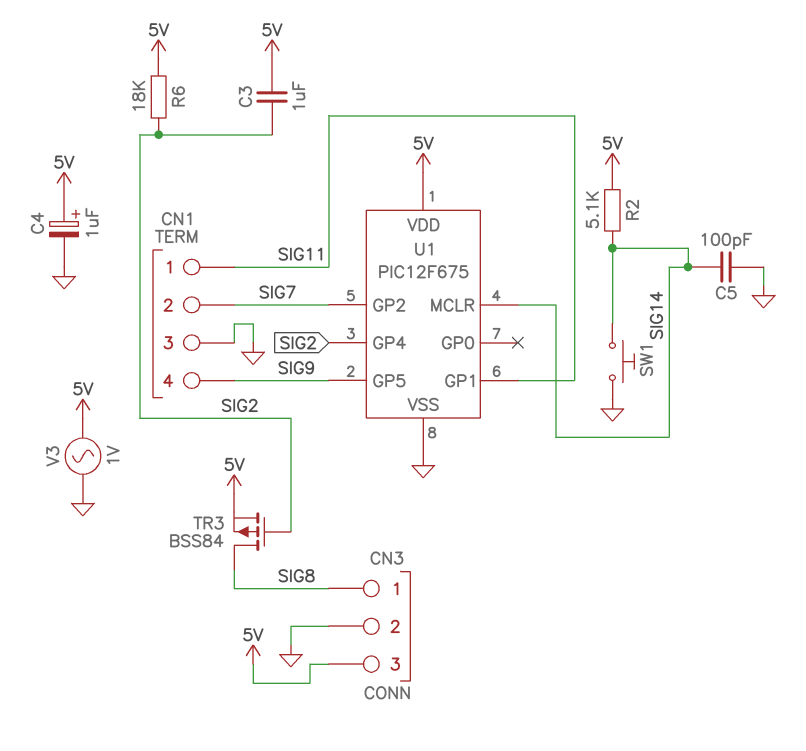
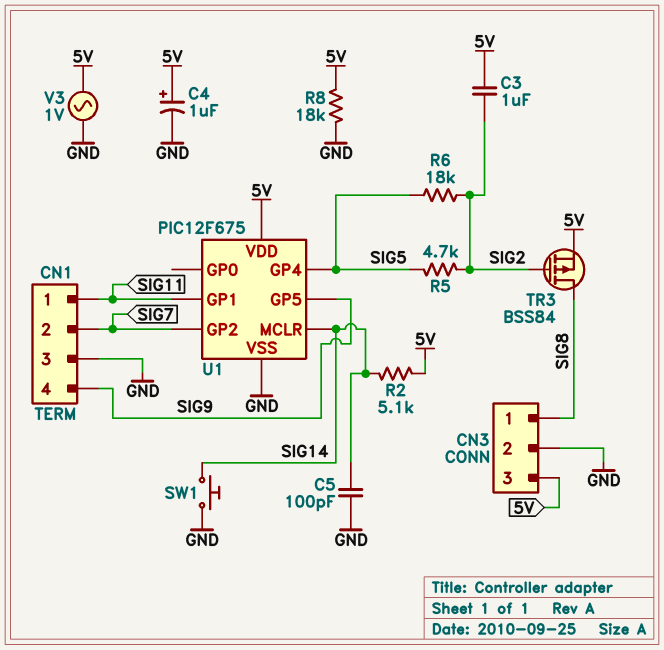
R5: none -> 4.7k (SIG2, SIG5)
R6: 18k (5V, SIG2) -> 18k (SIG2, SIG5)
R8: none -> 18k (5V, GND)
U1 pin GP4: SIG2 -> SIG5

